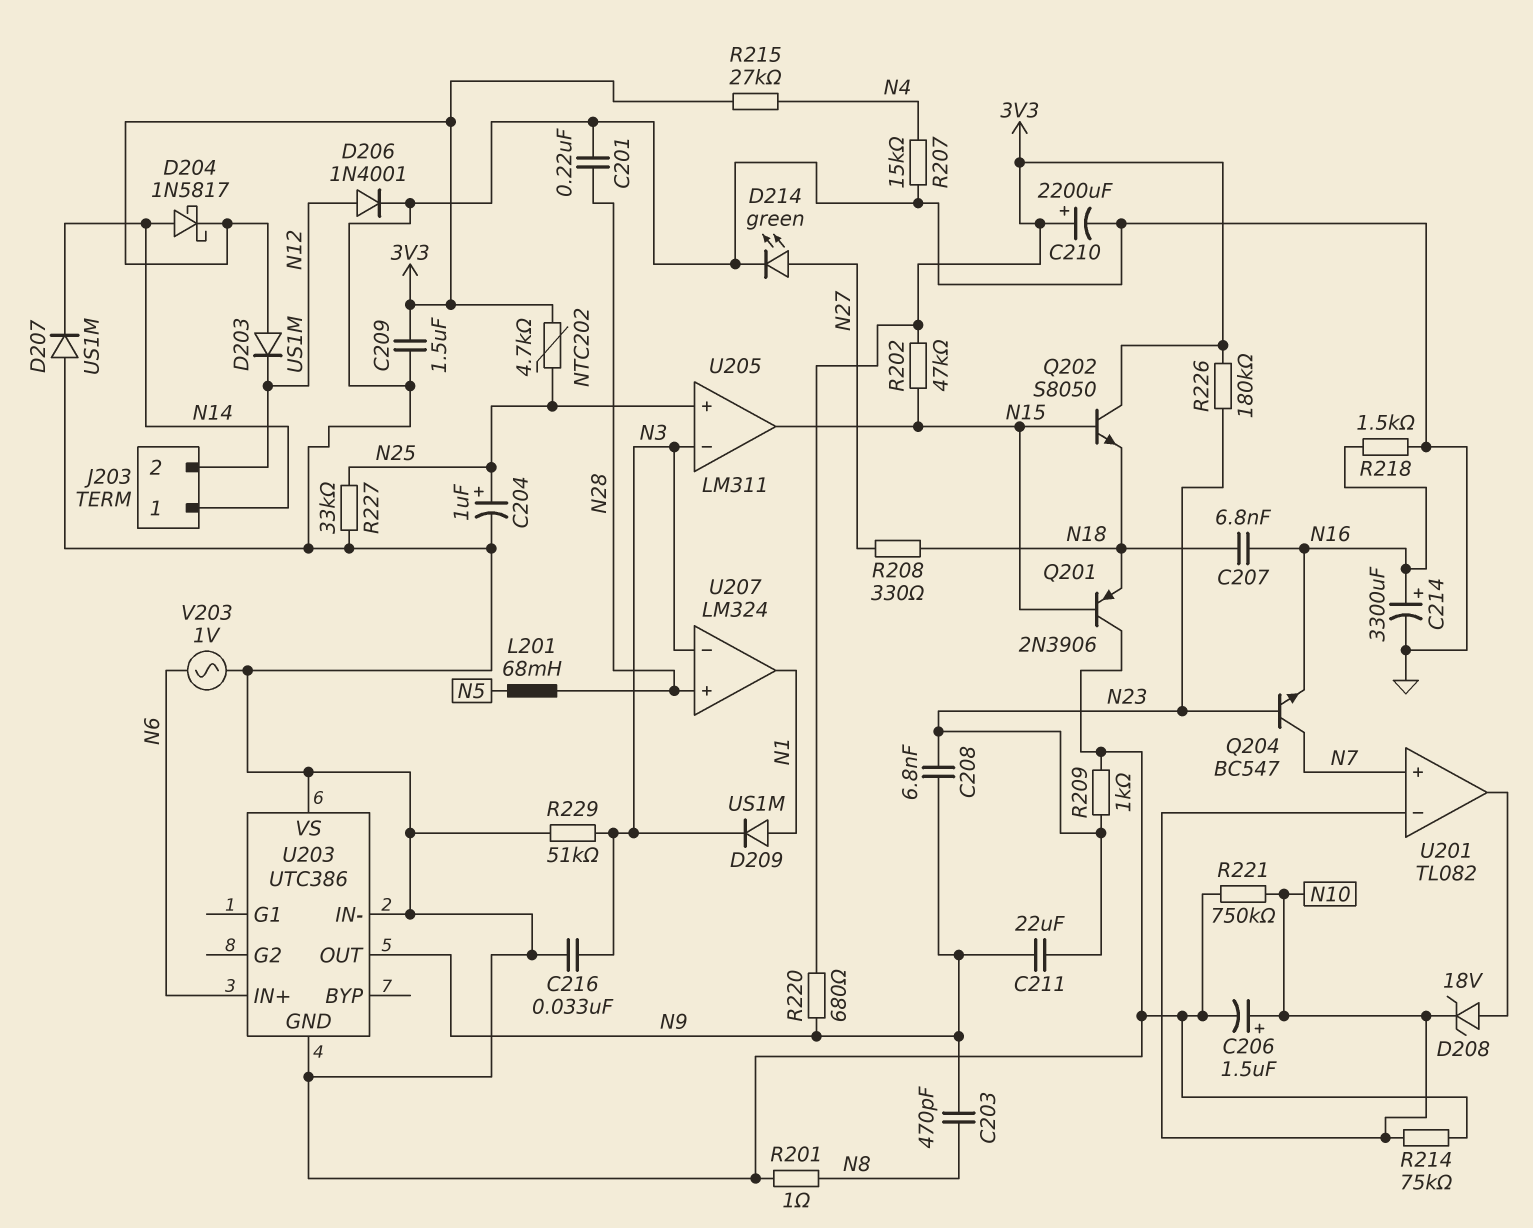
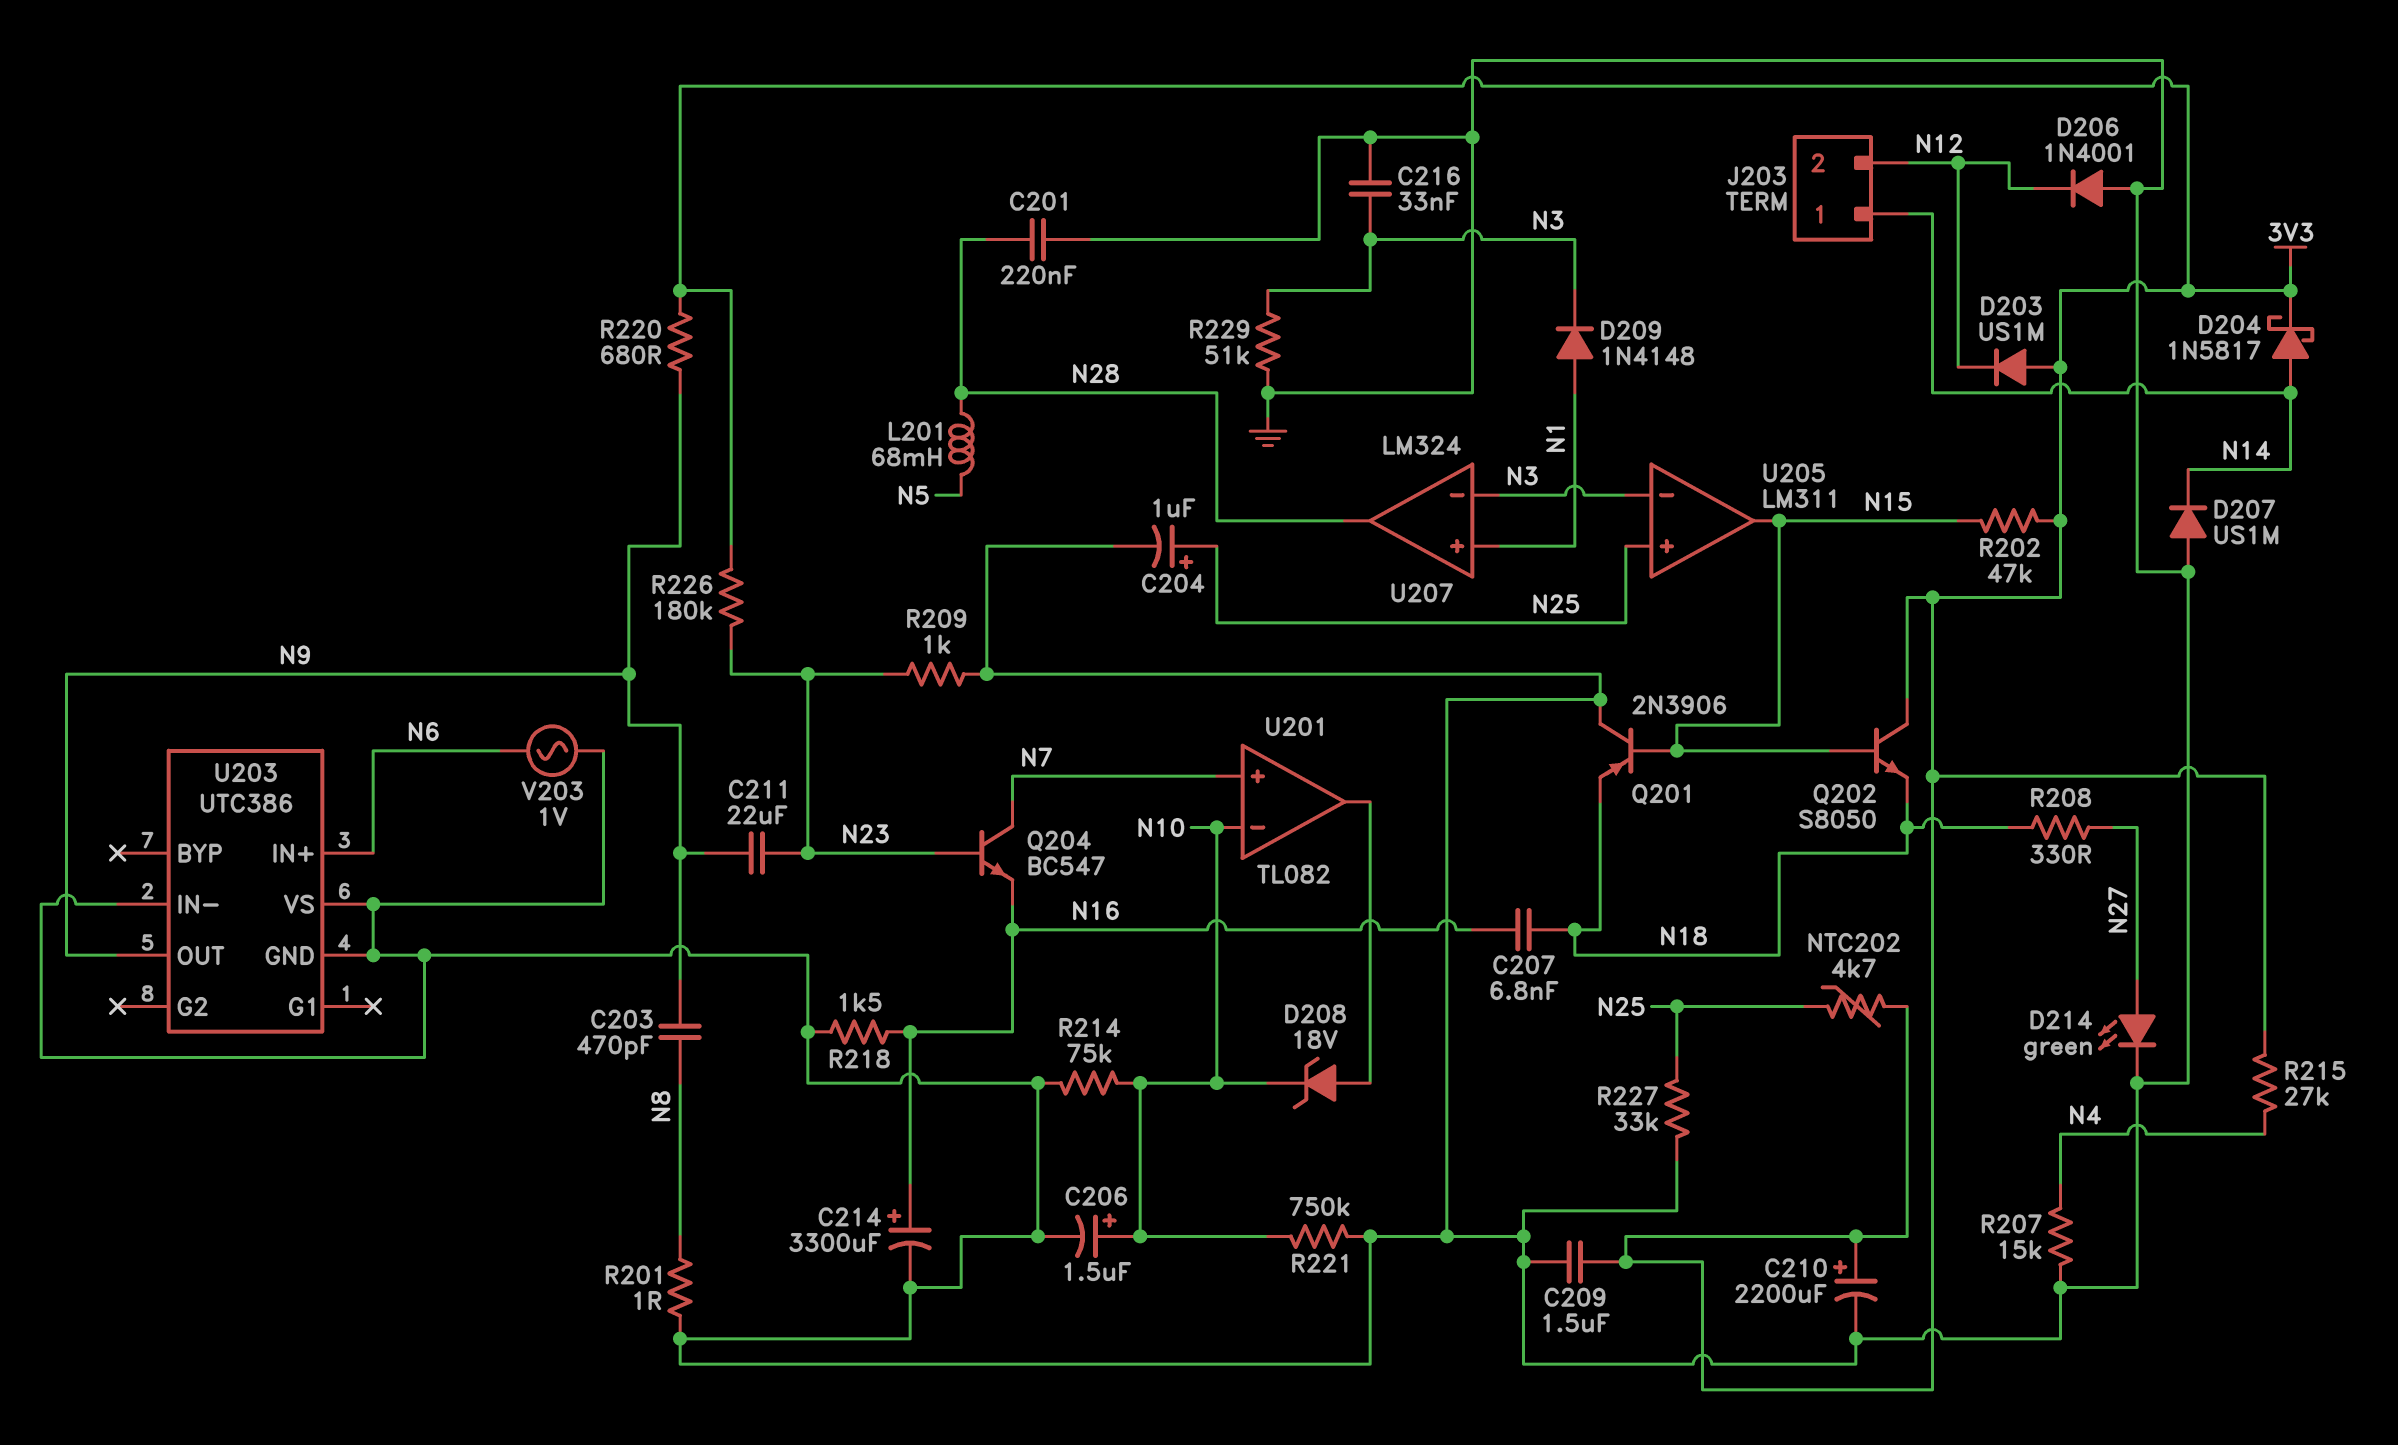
C208: 6.8nF (N9, N23) -> none
D206: diode 1N4001 (A N12, K GND) -> diode 1N4001 (A GND, K N12)
D209: diode US1M (A N1, K N3) -> diode 1N4148 (A N1, K N3)
U207 pin in+: N28 -> N1
U207 pin out: N1 -> N28

